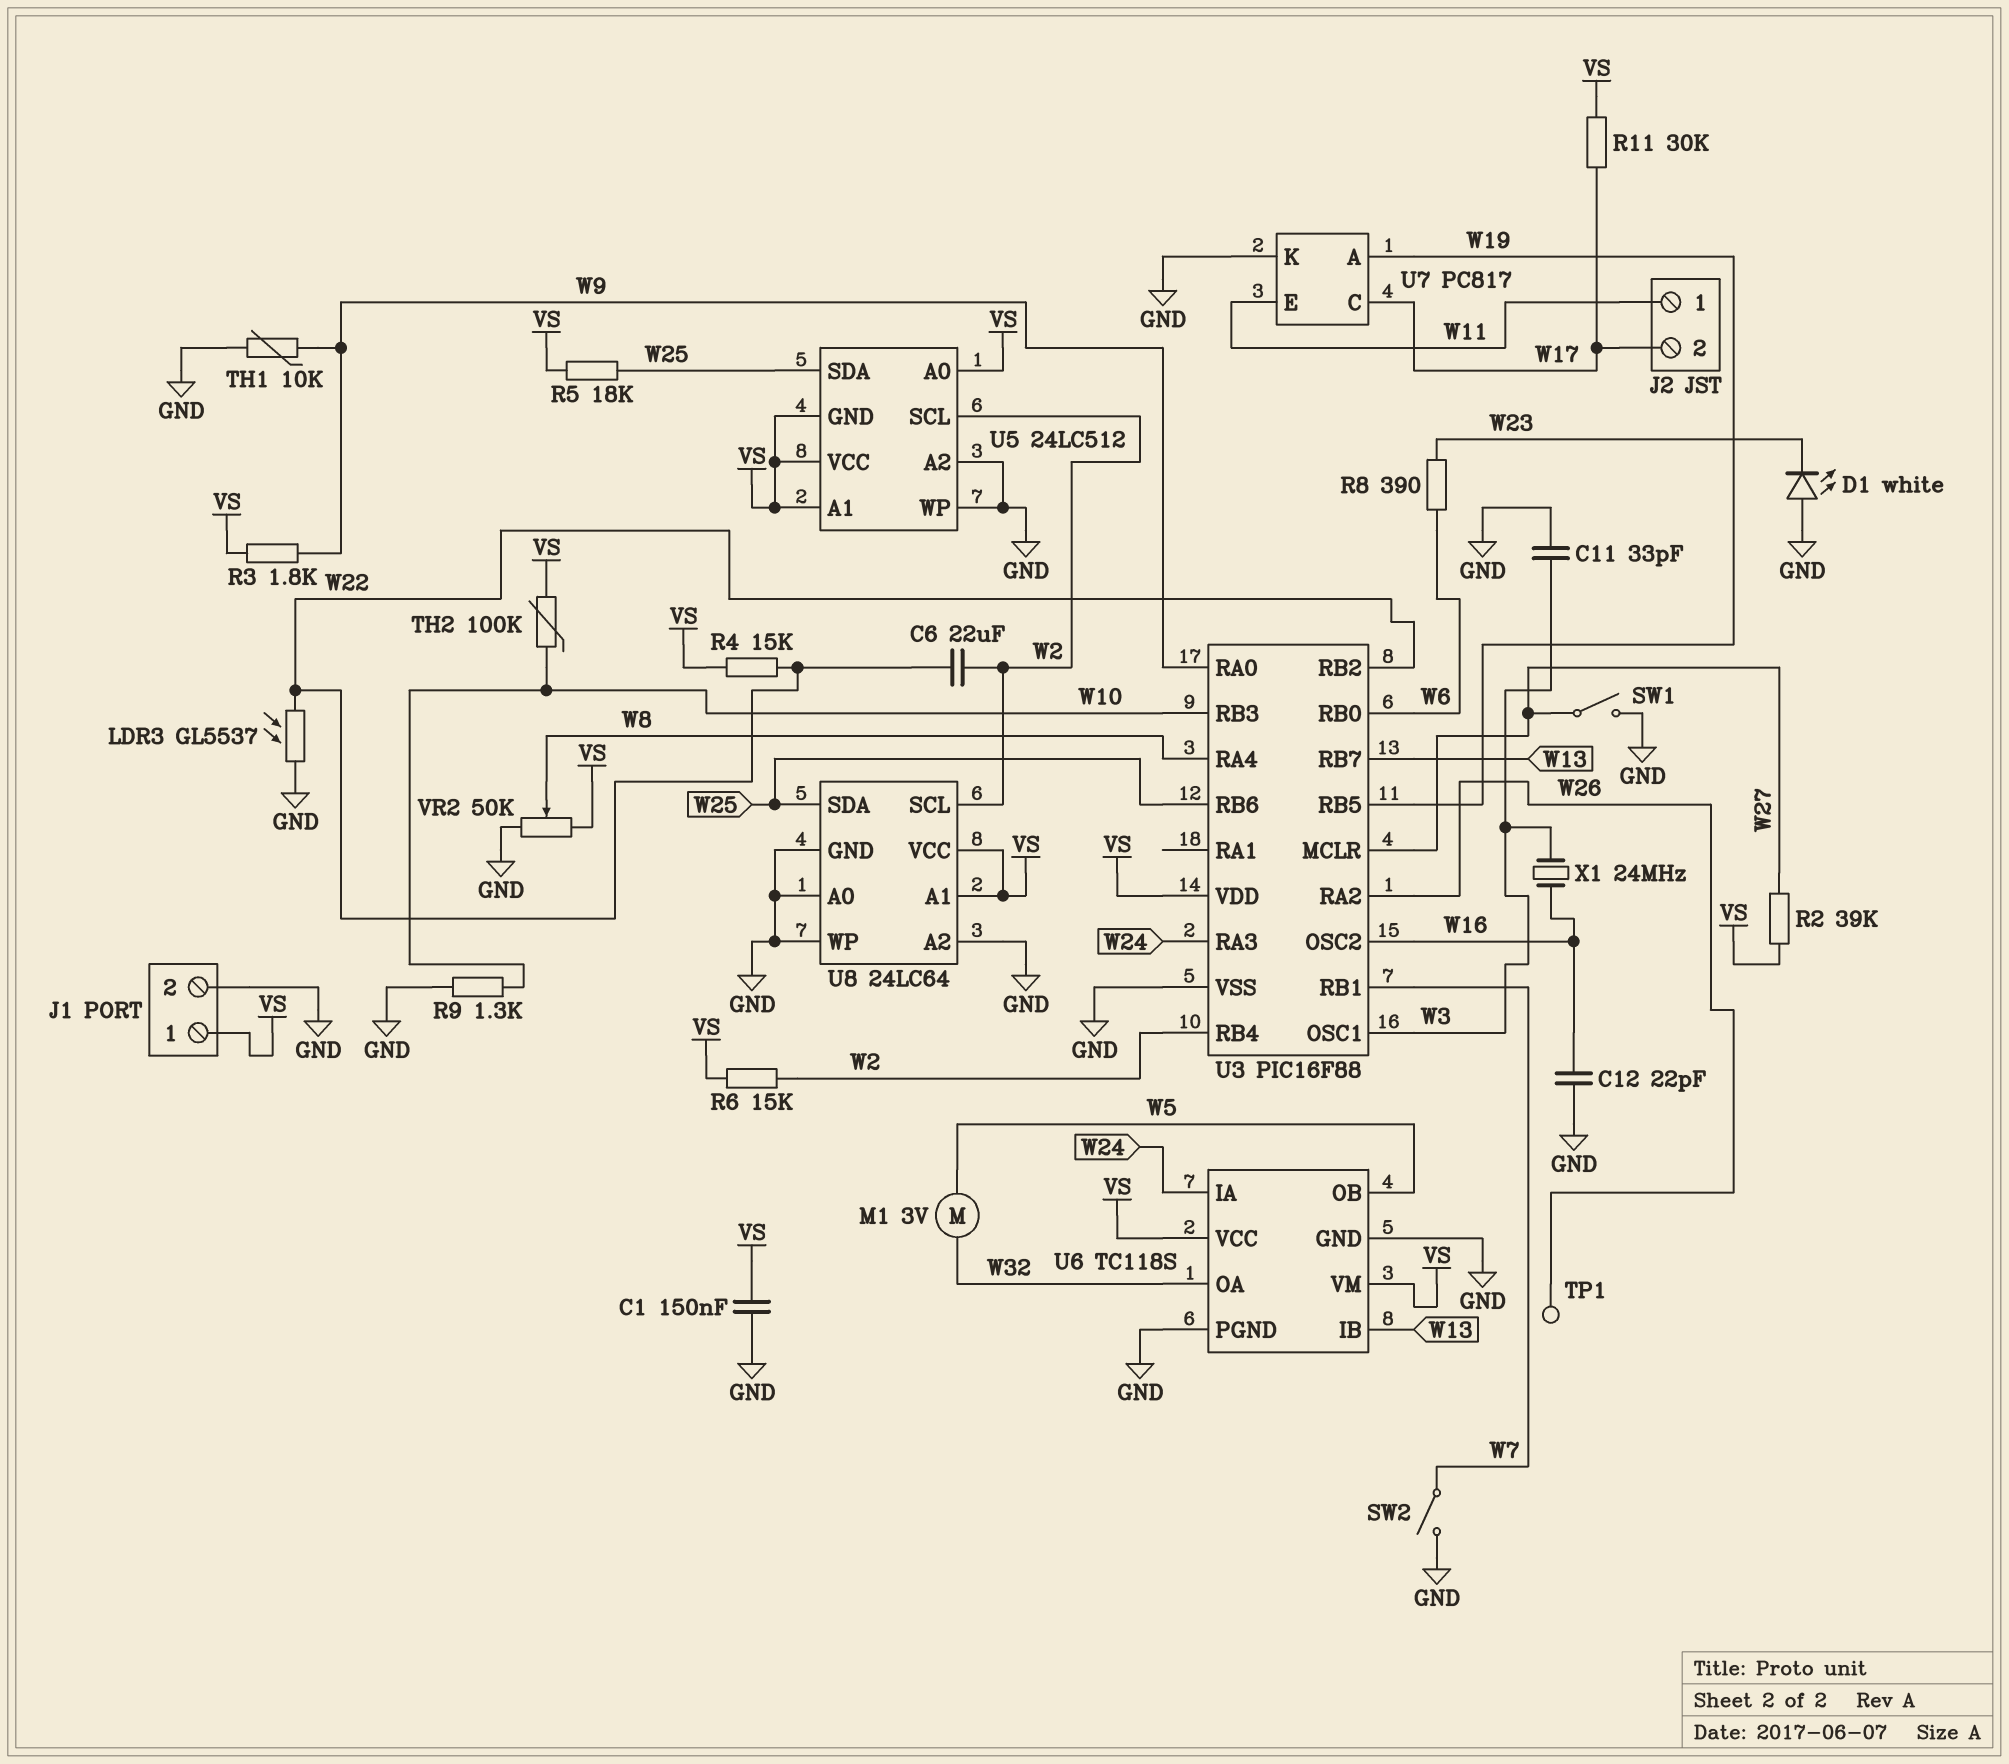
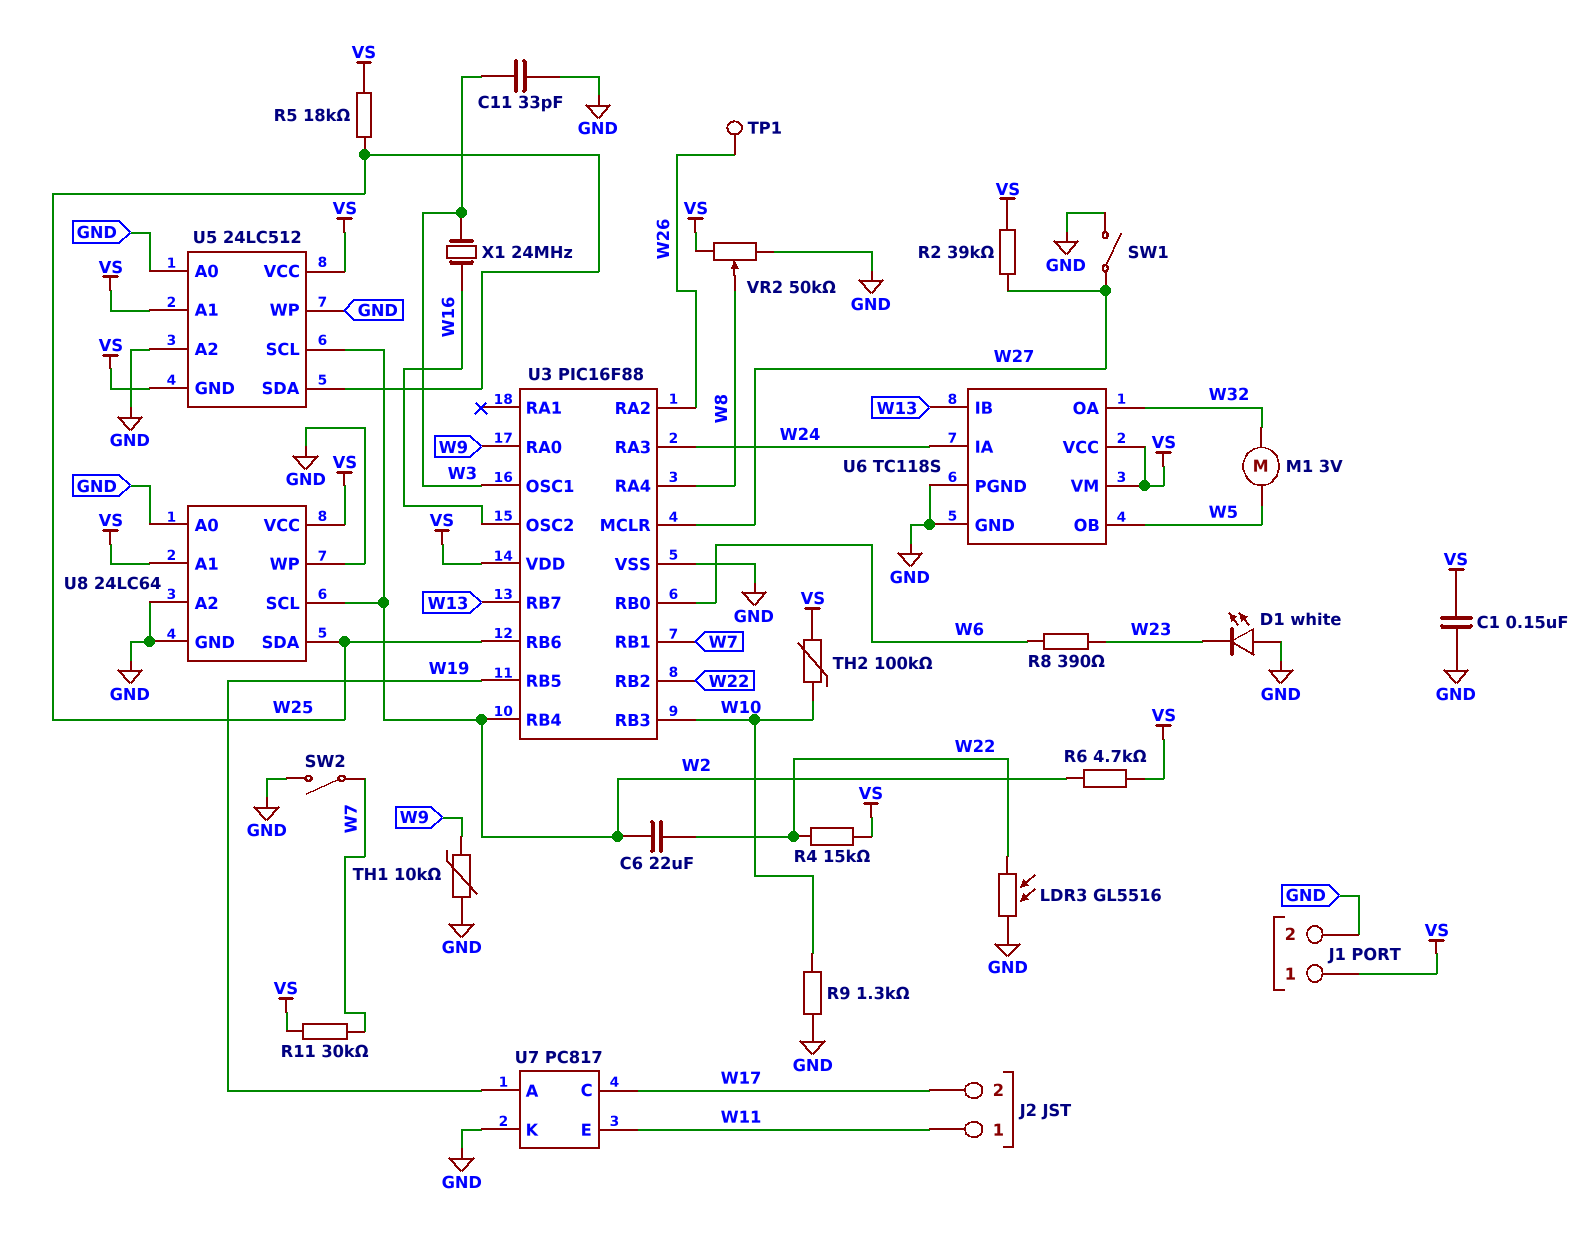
C12: 22pF (GND, W16) -> none
LDR3: GL5537 (GND, W22) -> GL5516 (GND, W22)
R3: 1.8k (VS, W9) -> none
R6: 15k (VS, W2) -> 4.7k (VS, W2)
R11: 30k (VS, W17) -> 30k (VS, W7)
U5 pin A0: VS -> GND

